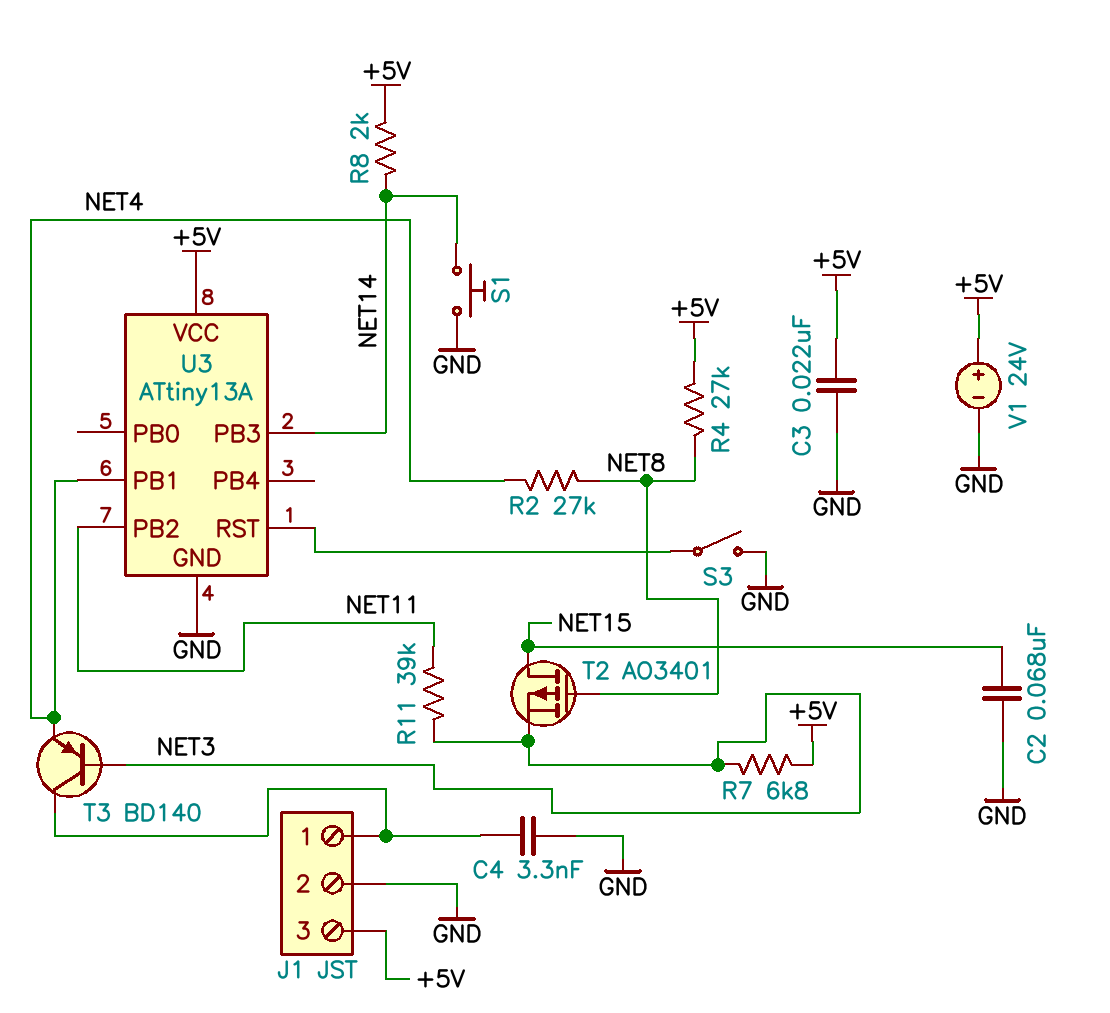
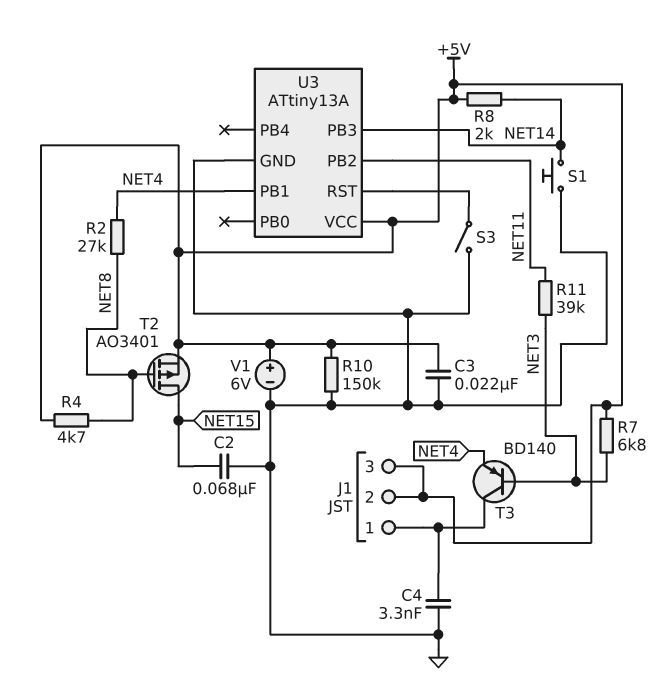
J1 pin 2: GND -> +5V
R4: 27k (+5V, NET8) -> 4.7k (+5V, NET8)
R10: none -> 150k (+5V, GND)
T2: PMOS AO3401 (G NET8, D NET15, S NET3) -> PMOS AO3401 (G NET8, D NET15, S +5V)
V1: 24V (plus +5V, minus GND) -> 6V (plus +5V, minus GND)

